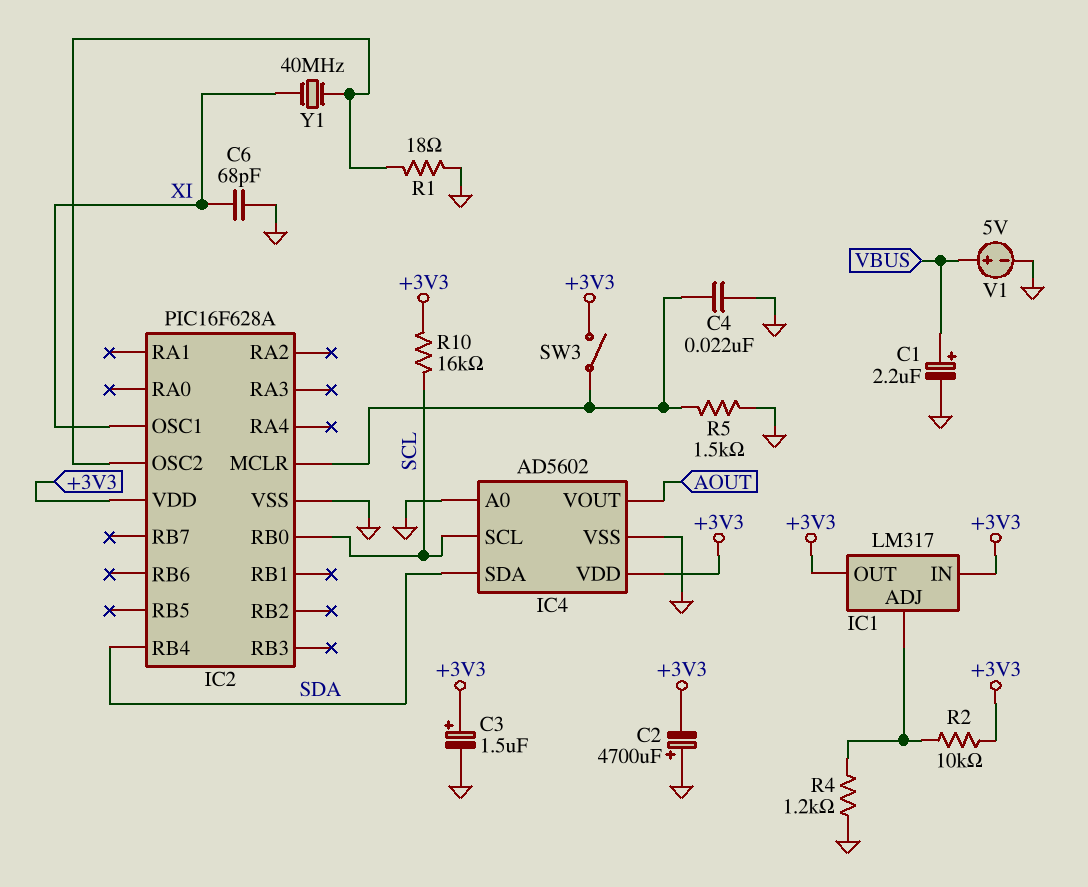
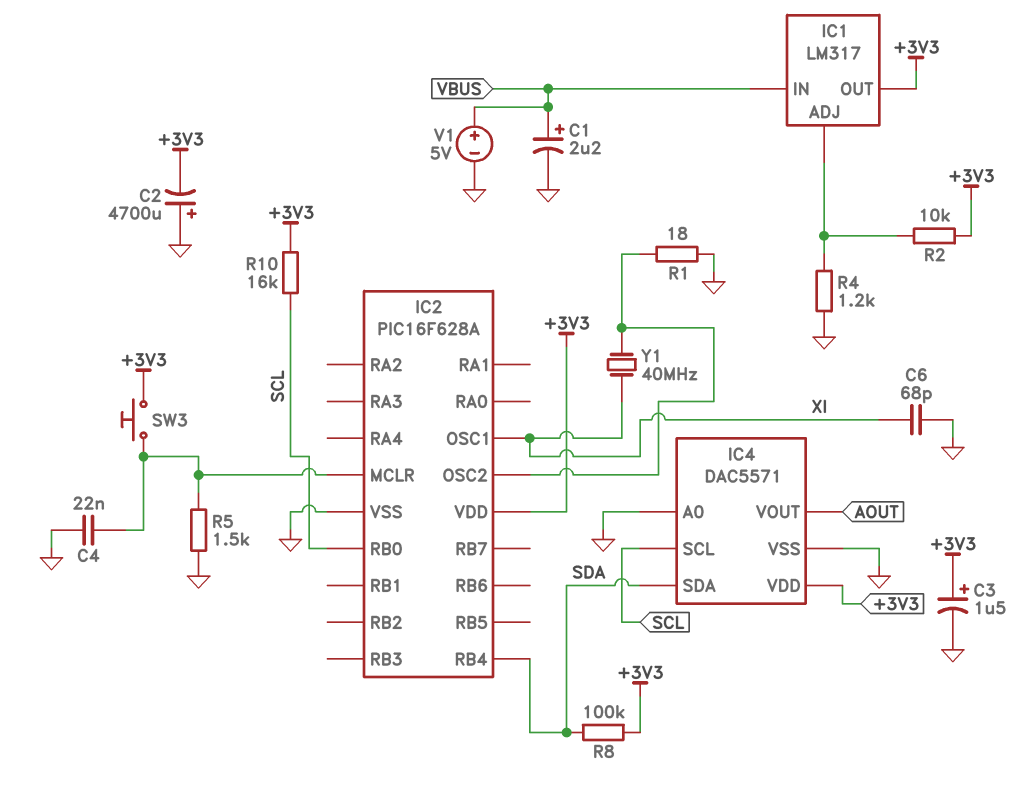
IC1 pin IN: +3V3 -> VBUS
IC4: AD5602 -> DAC5571
R8: none -> 100k (+3V3, SDA)
SW3: switch (+3V3, IC2/MCLR) -> button (+3V3, IC2/MCLR)

